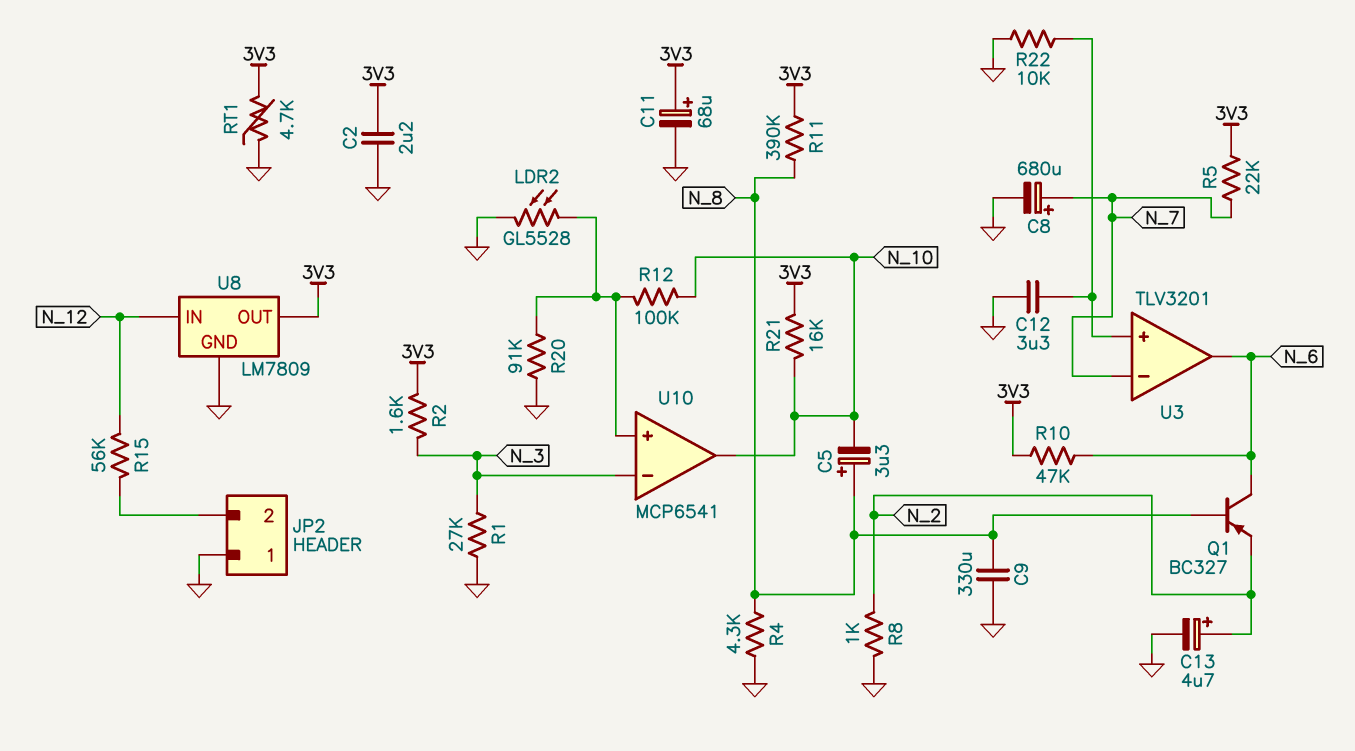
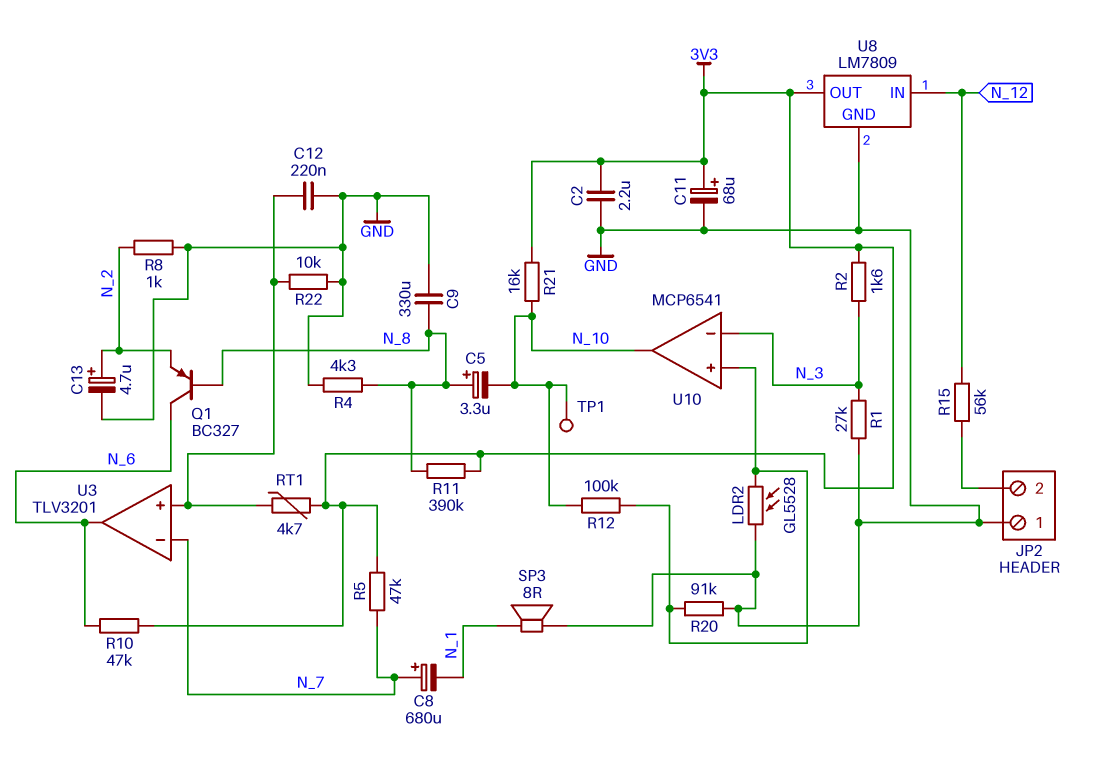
C8: 680uF (plus N_7, minus GND) -> 680uF (plus N_7, minus N_1)
C12: 3.3uF (GND, U3/in+) -> 220nF (GND, U3/in+)
R5: 22k (3V3, N_7) -> 47k (3V3, N_7)
RT1: 4.7k (3V3, GND) -> 4.7k (3V3, U3/in+)
SP3: none -> speaker 8R (GND, N_1)
TP1: none -> test point (N_10)

